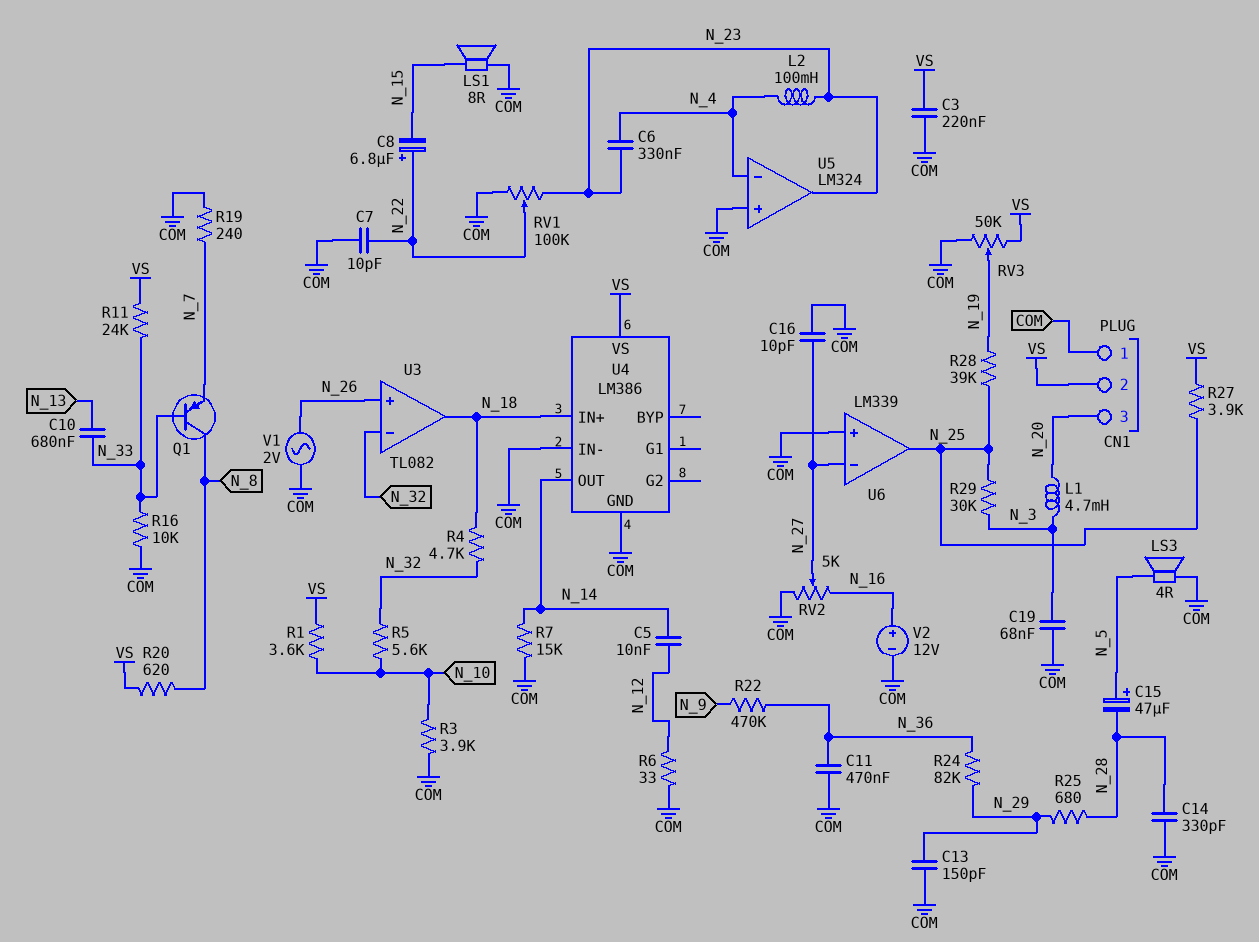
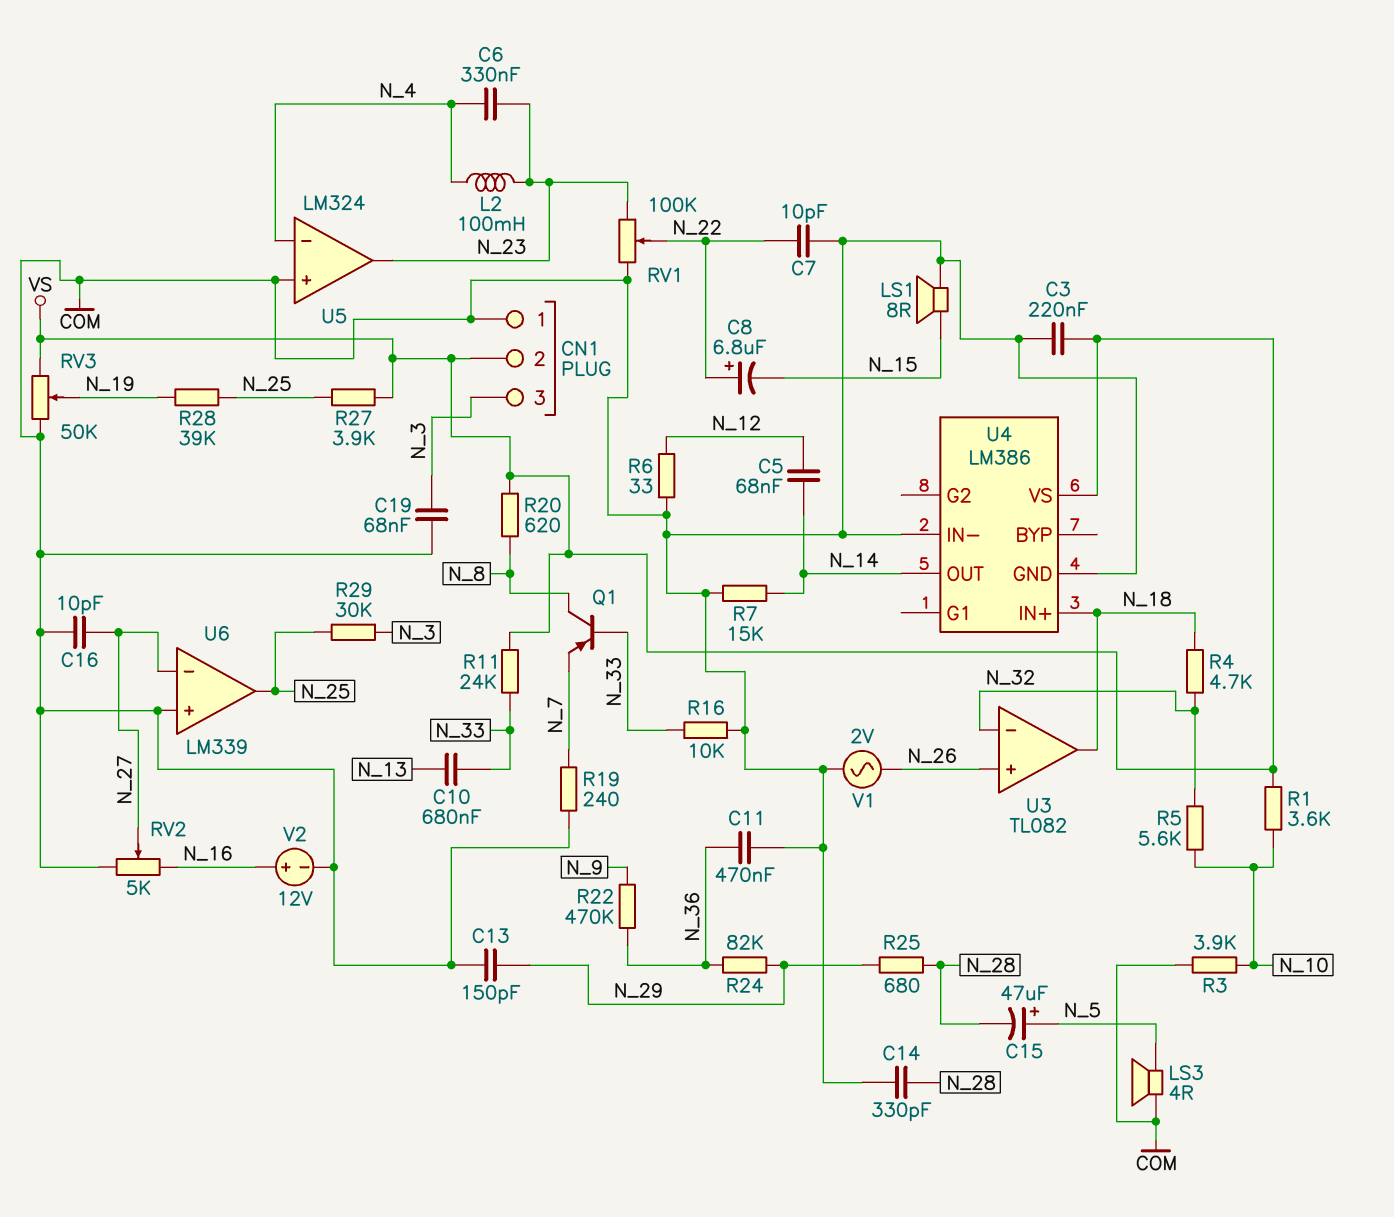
C5: 10nF (N_12, N_14) -> 68nF (N_12, N_14)
CN1 pin 3: N_20 -> N_3
L1: 4.7mH (N_3, N_20) -> none

